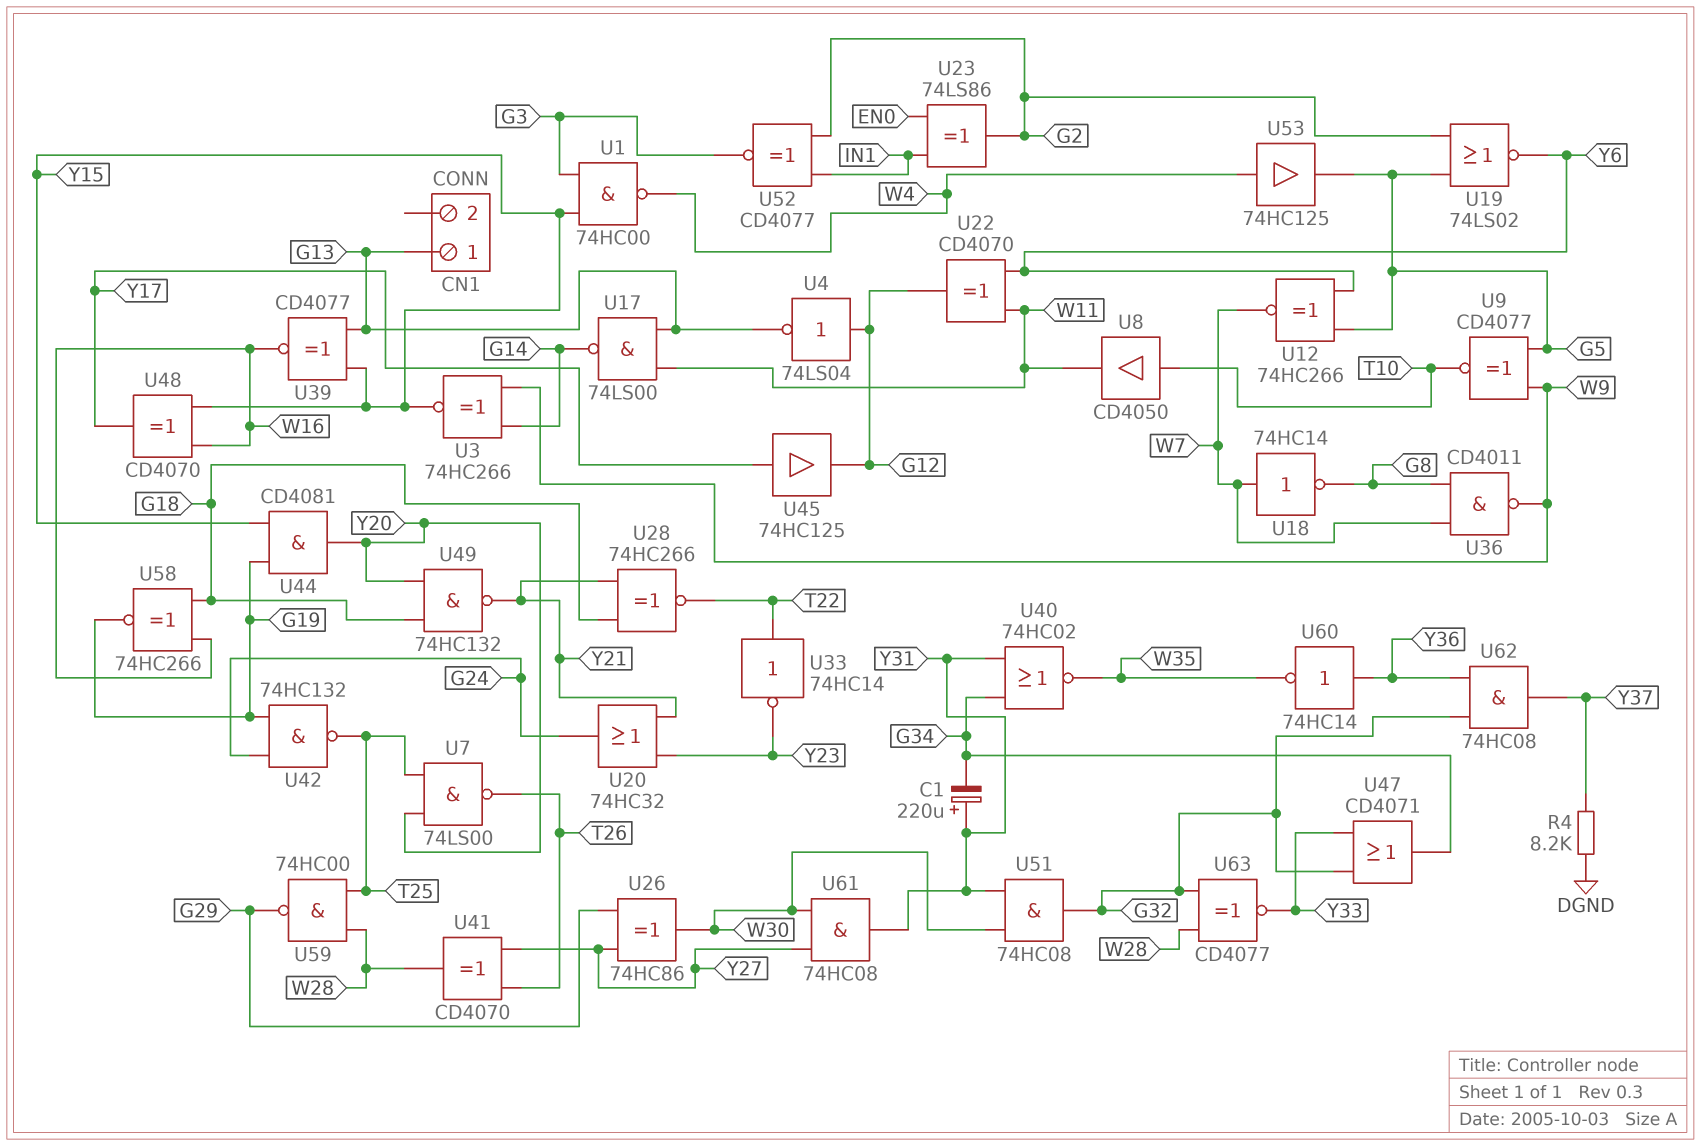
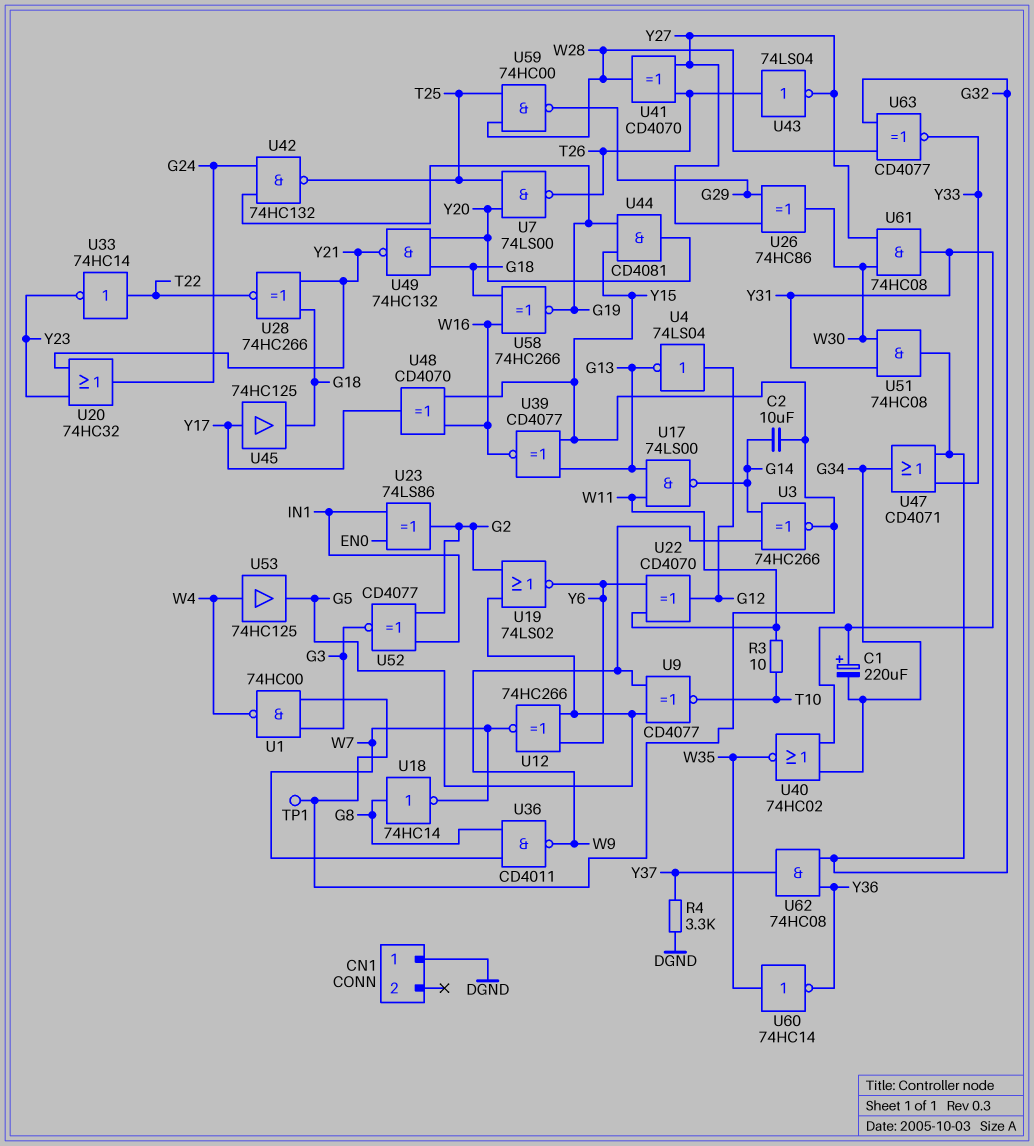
C2: none -> 10uF (G14, Y15)
CN1 pin 1: G13 -> DGND
R3: none -> 10 (T10, W11)
R4: 8.2k (DGND, Y37) -> 3.3k (DGND, Y37)
TP1: none -> test point (Y15)
U8: buffer CD4050 (in T10, out W11) -> none
U18: NOT 74HC14 (in W7, out G8) -> NOT 74HC14 (in G8, out W7)
U43: none -> NOT 74LS04 (in T26, out Y27)
U45: buffer 74HC125 (in Y17, out G12) -> buffer 74HC125 (in Y17, out G18)
U60: NOT 74HC14 (in Y36, out W35) -> NOT 74HC14 (in W35, out Y36)

